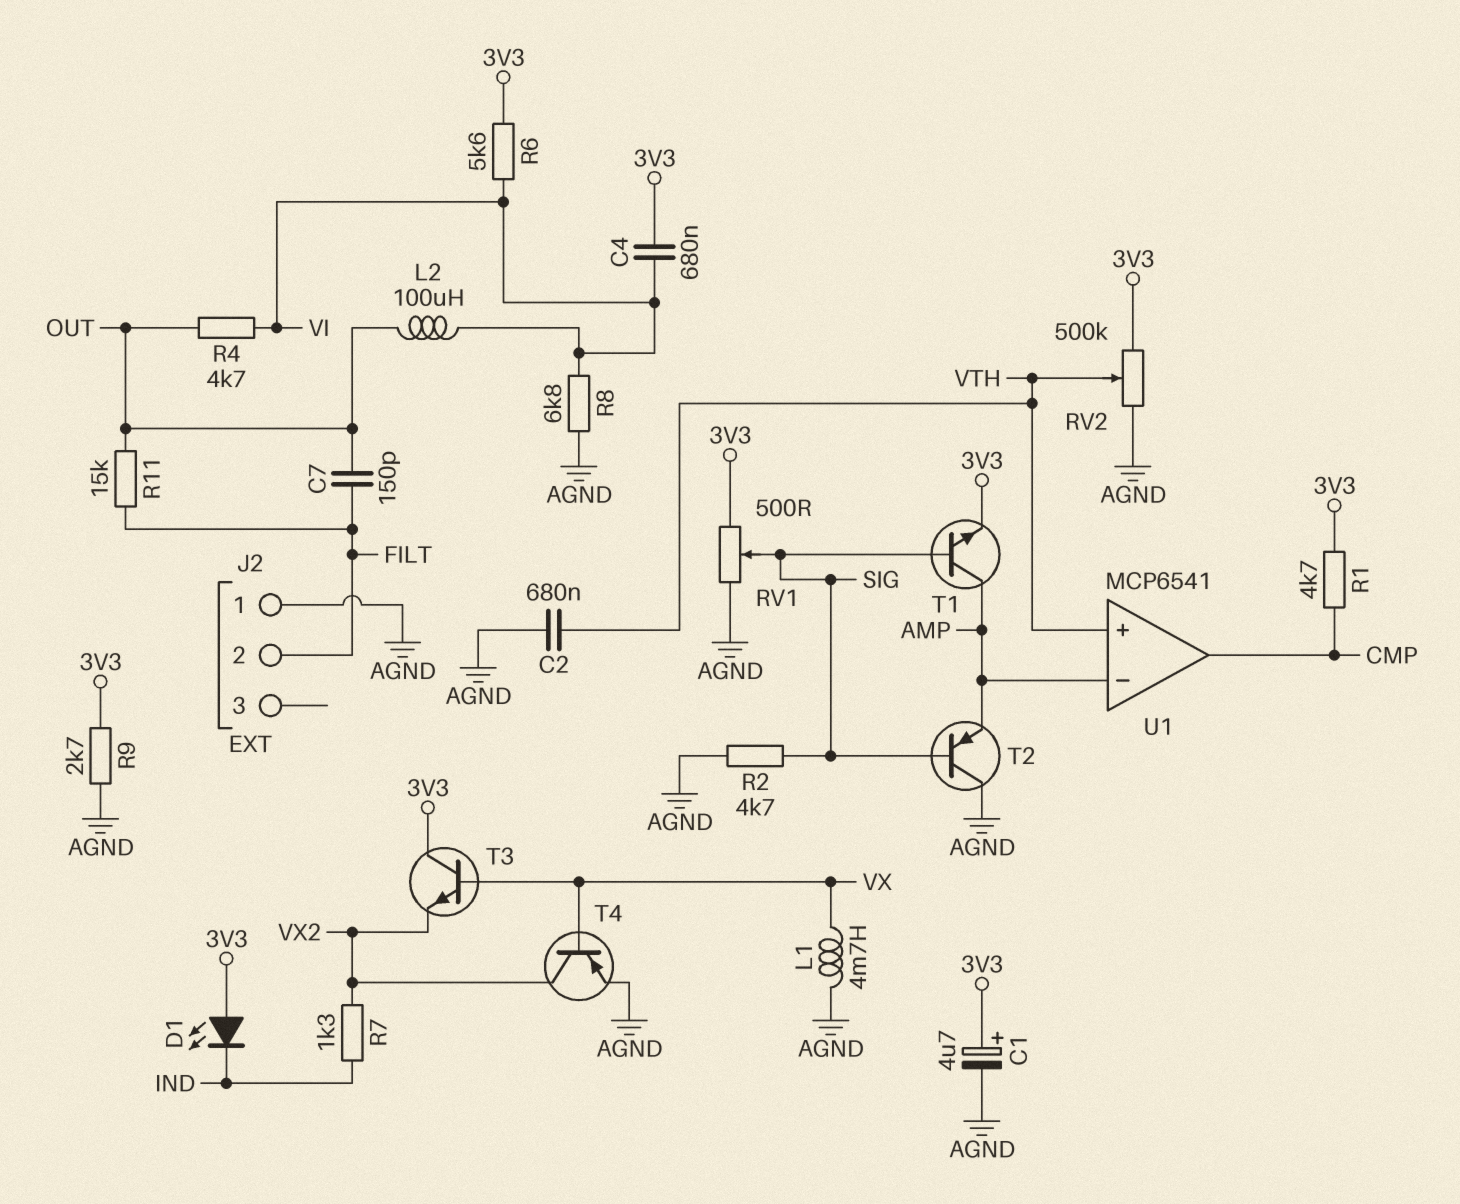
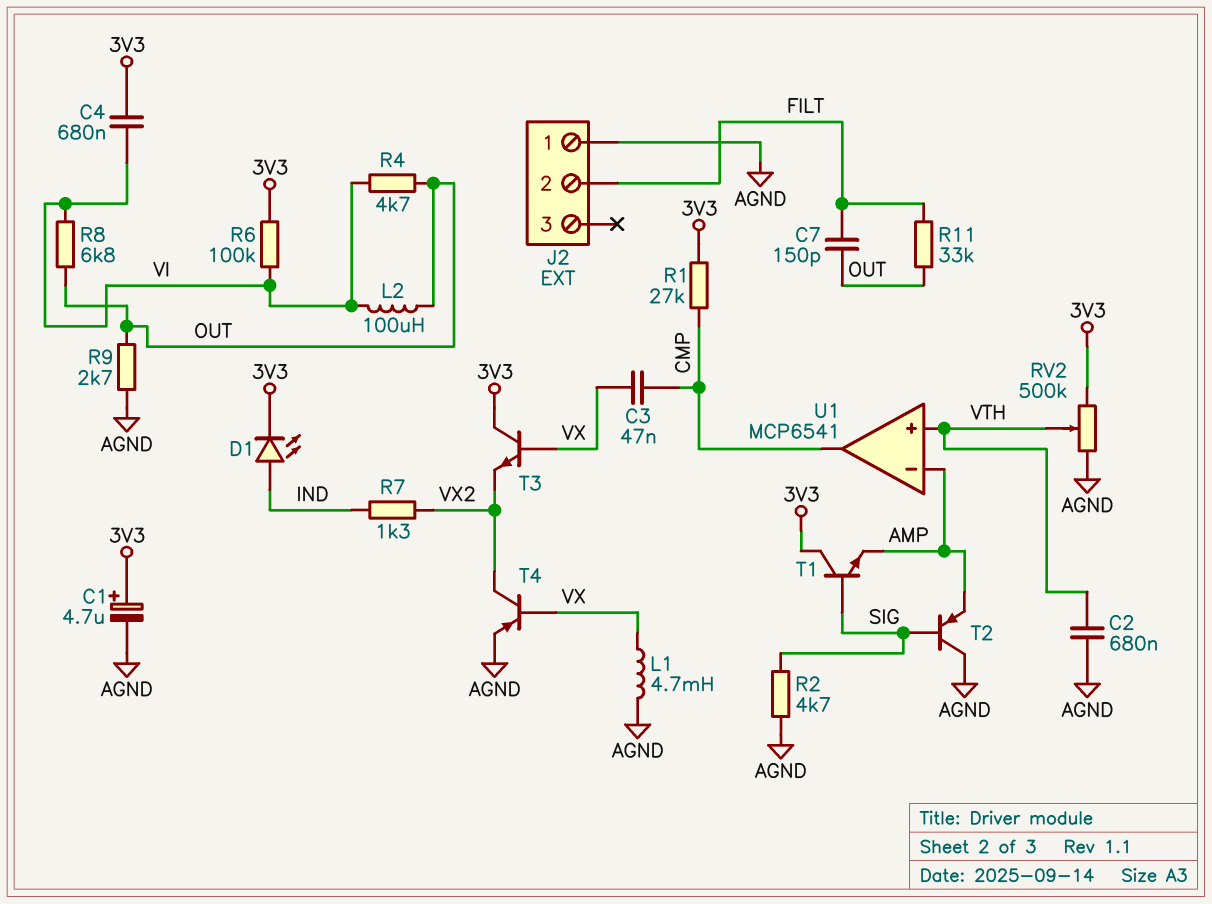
C3: none -> 47nF (CMP, VX)
D1: LED (A 3V3, K IND) -> LED (A IND, K 3V3)
R1: 4.7k (3V3, CMP) -> 27k (3V3, CMP)
R6: 5.6k (3V3, VI) -> 100k (3V3, VI)
R8: 6.8k (AGND, VI) -> 6.8k (OUT, VI)
R9: 2.7k (3V3, AGND) -> 2.7k (AGND, OUT)
R11: 15k (FILT, OUT) -> 33k (FILT, OUT)
RV1: 500 (3V3, AGND, wiper SIG) -> none
T1: NPN (B SIG, C AMP, E 3V3) -> NPN (B SIG, C 3V3, E AMP)

